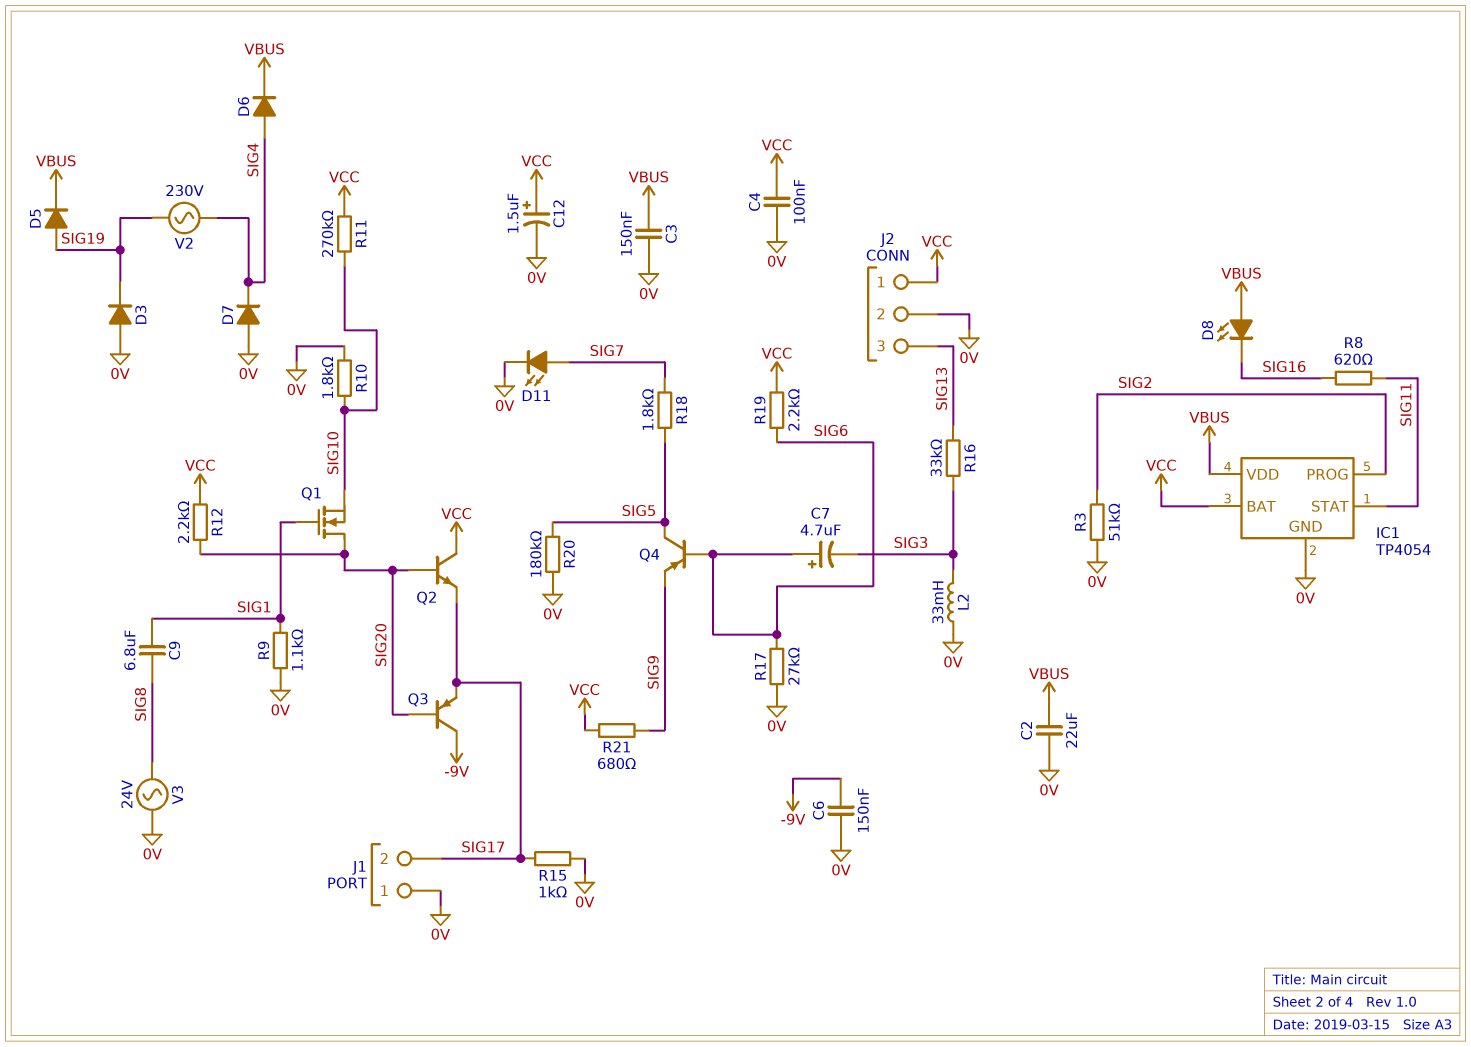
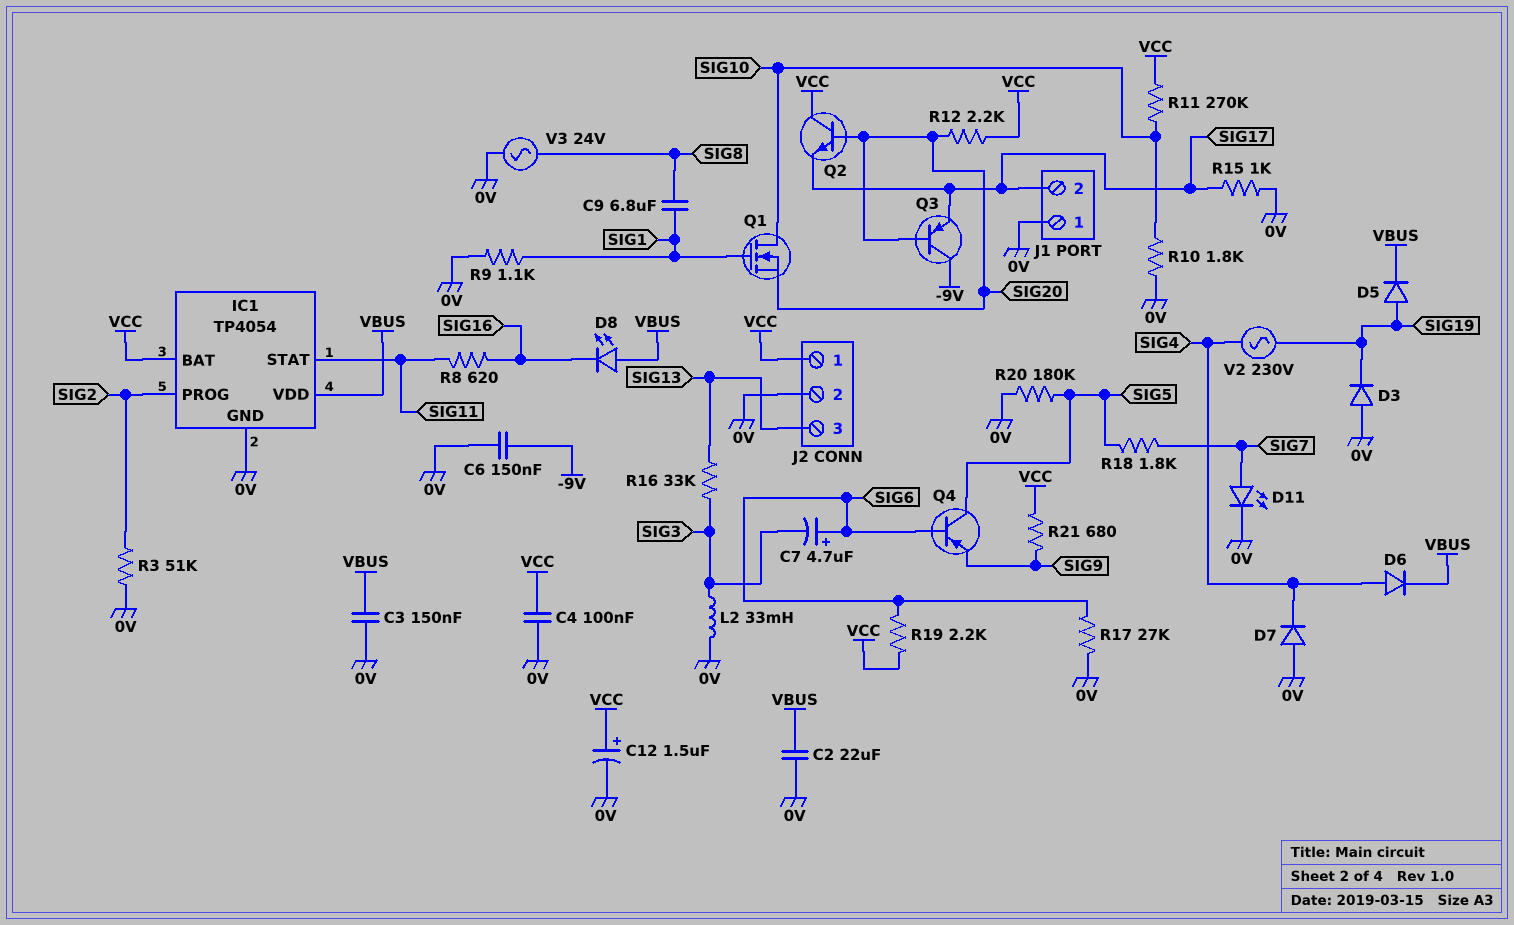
Q1: NMOS (G SIG1, D SIG20, S SIG10) -> NMOS (G SIG1, D SIG10, S SIG20)

